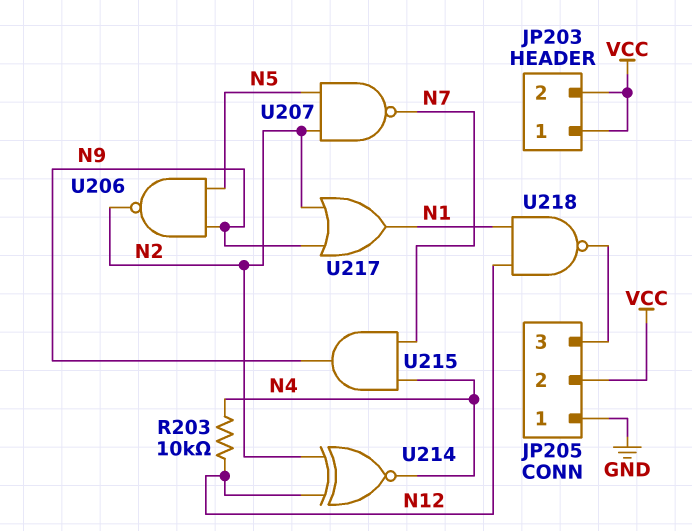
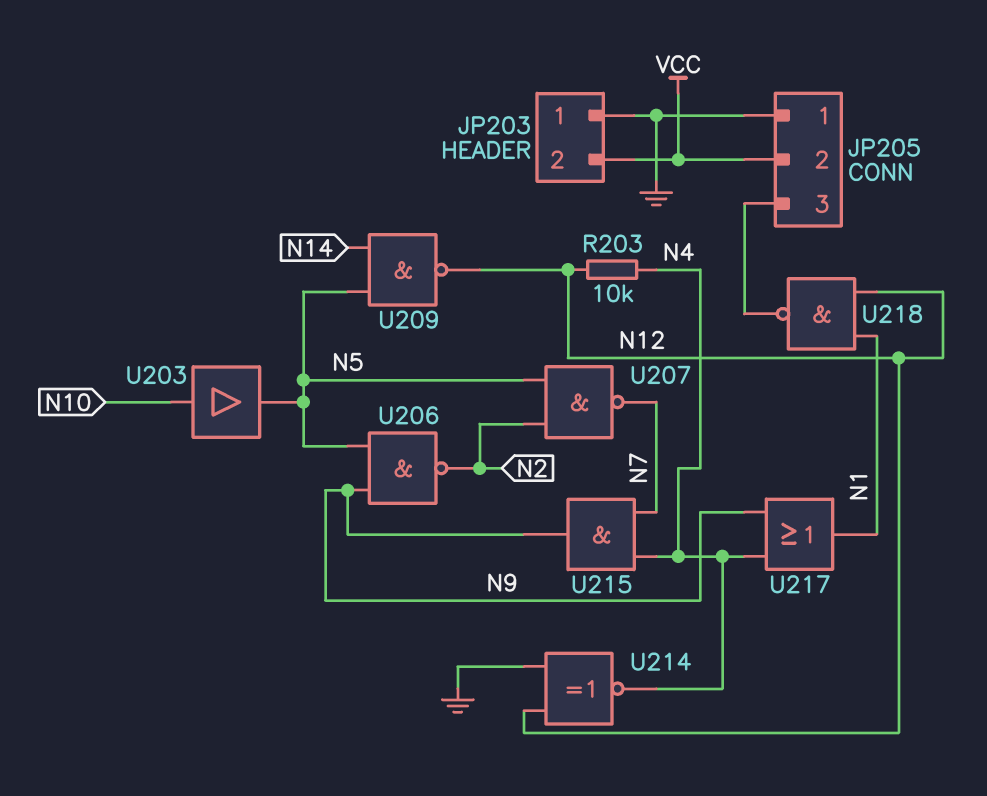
JP203 pin 1: VCC -> GND
U203: none -> buffer (in N10, out N5)
U209: none -> NAND (in N5, in N14, out N12)
U214: XNOR (in N2, in N12, out N4) -> XNOR (in GND, in N12, out N4)
U217: OR (in N2, in N9, out N1) -> OR (in N4, in N9, out N1)

